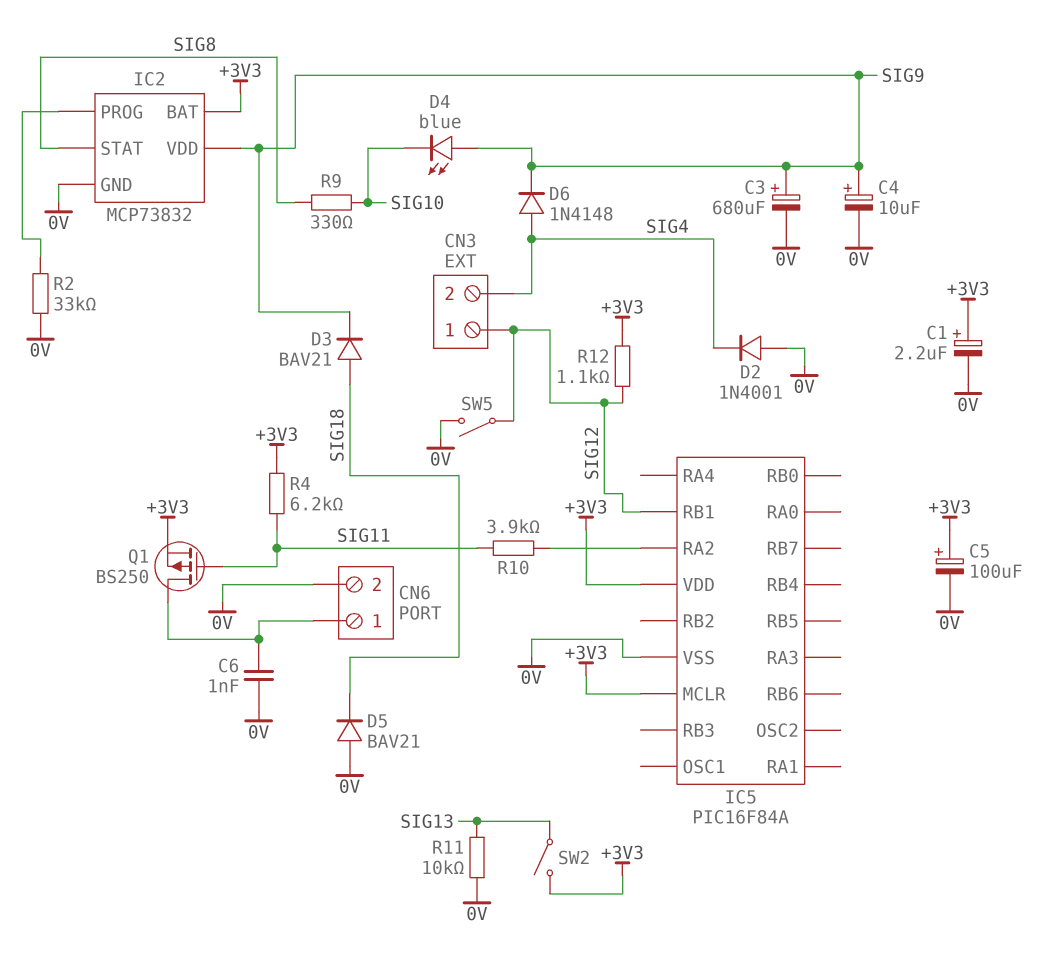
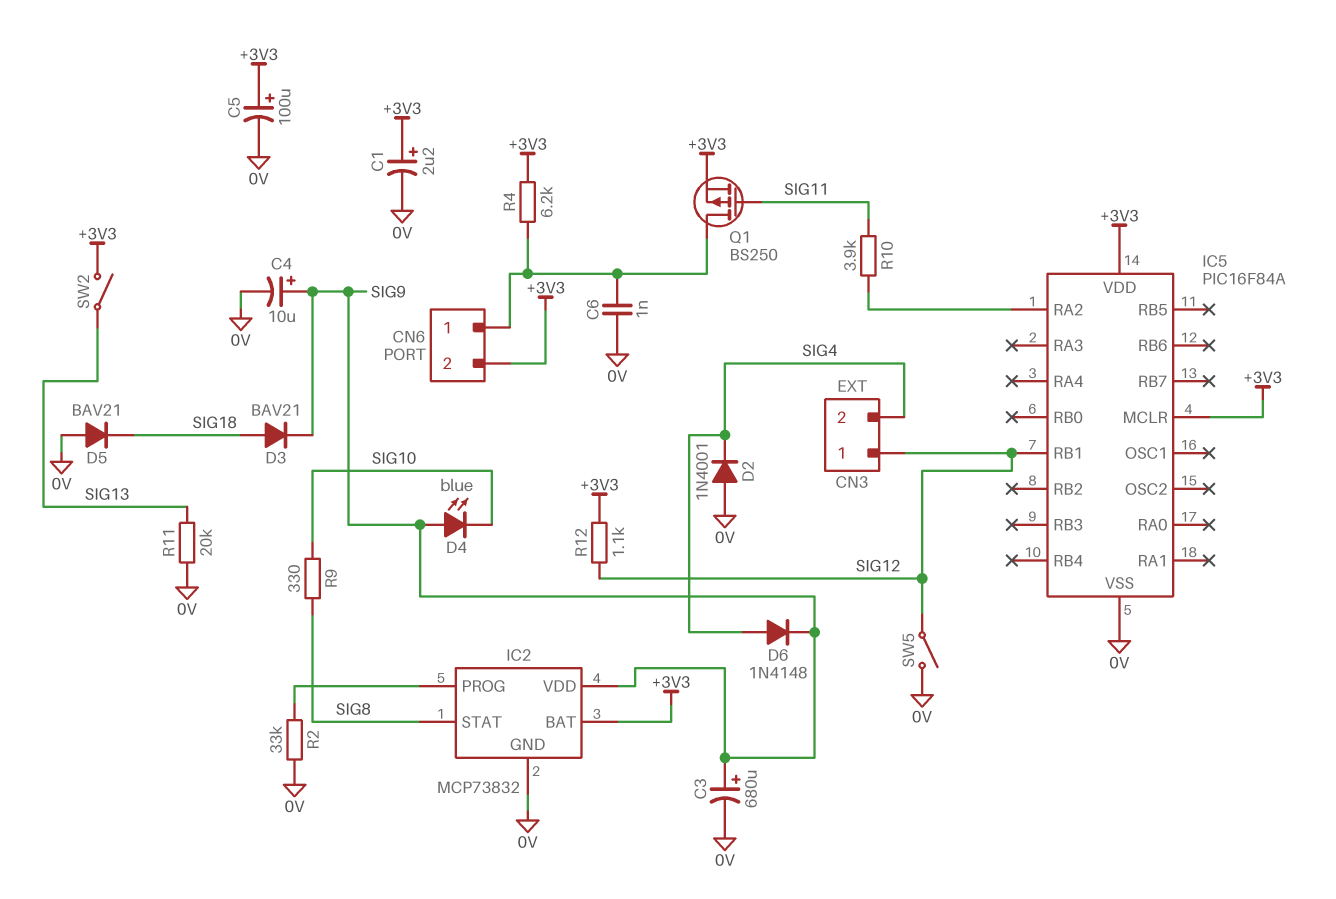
CN6 pin 2: 0V -> +3V3
R4: 6.2k (+3V3, SIG11) -> 6.2k (+3V3, CN6/1)
R11: 10k (0V, SIG13) -> 20k (0V, SIG13)

